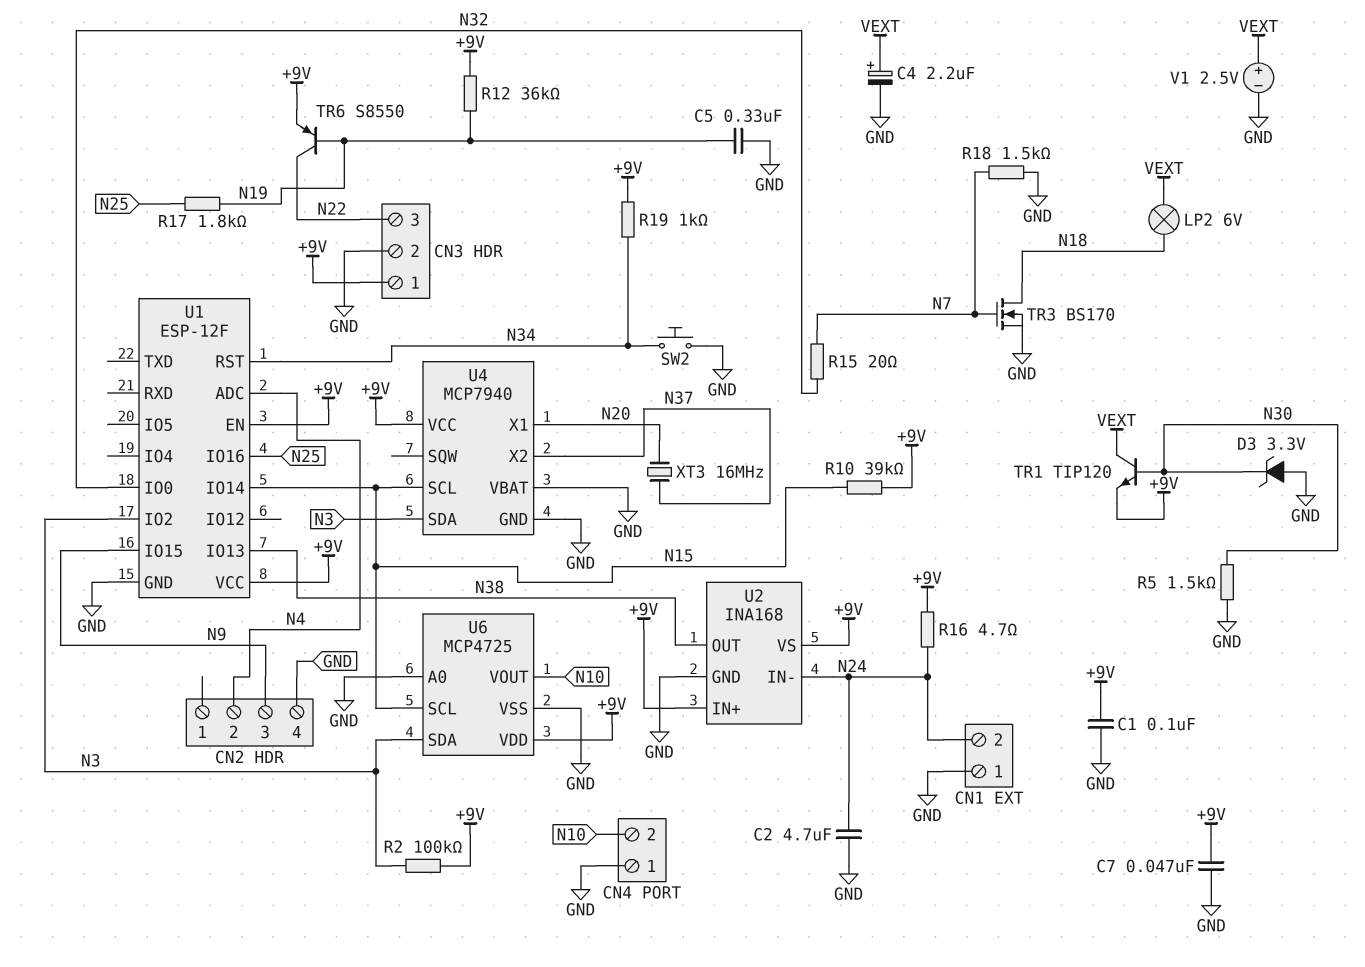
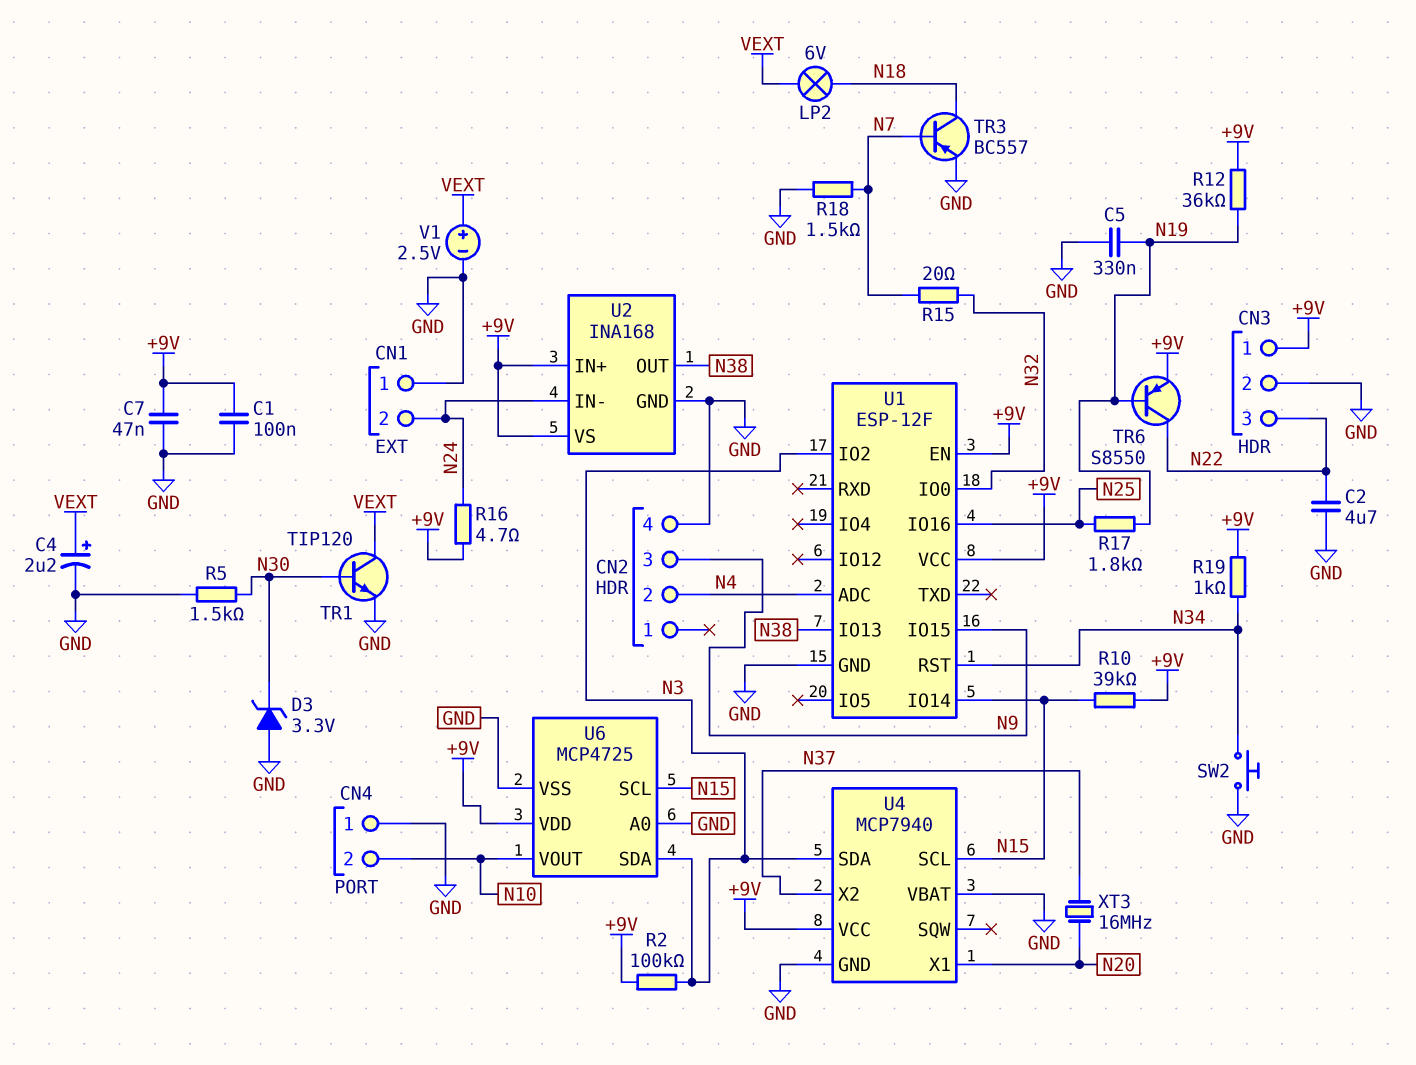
C2: 4.7uF (GND, N24) -> 4.7uF (GND, N22)
TR1: NPN TIP120 (B N30, C VEXT, E +9V) -> NPN TIP120 (B N30, C VEXT, E GND)
TR3: NMOS BS170 (G N7, D N18, S GND) -> PNP BC557 (B N7, C N18, E GND)

